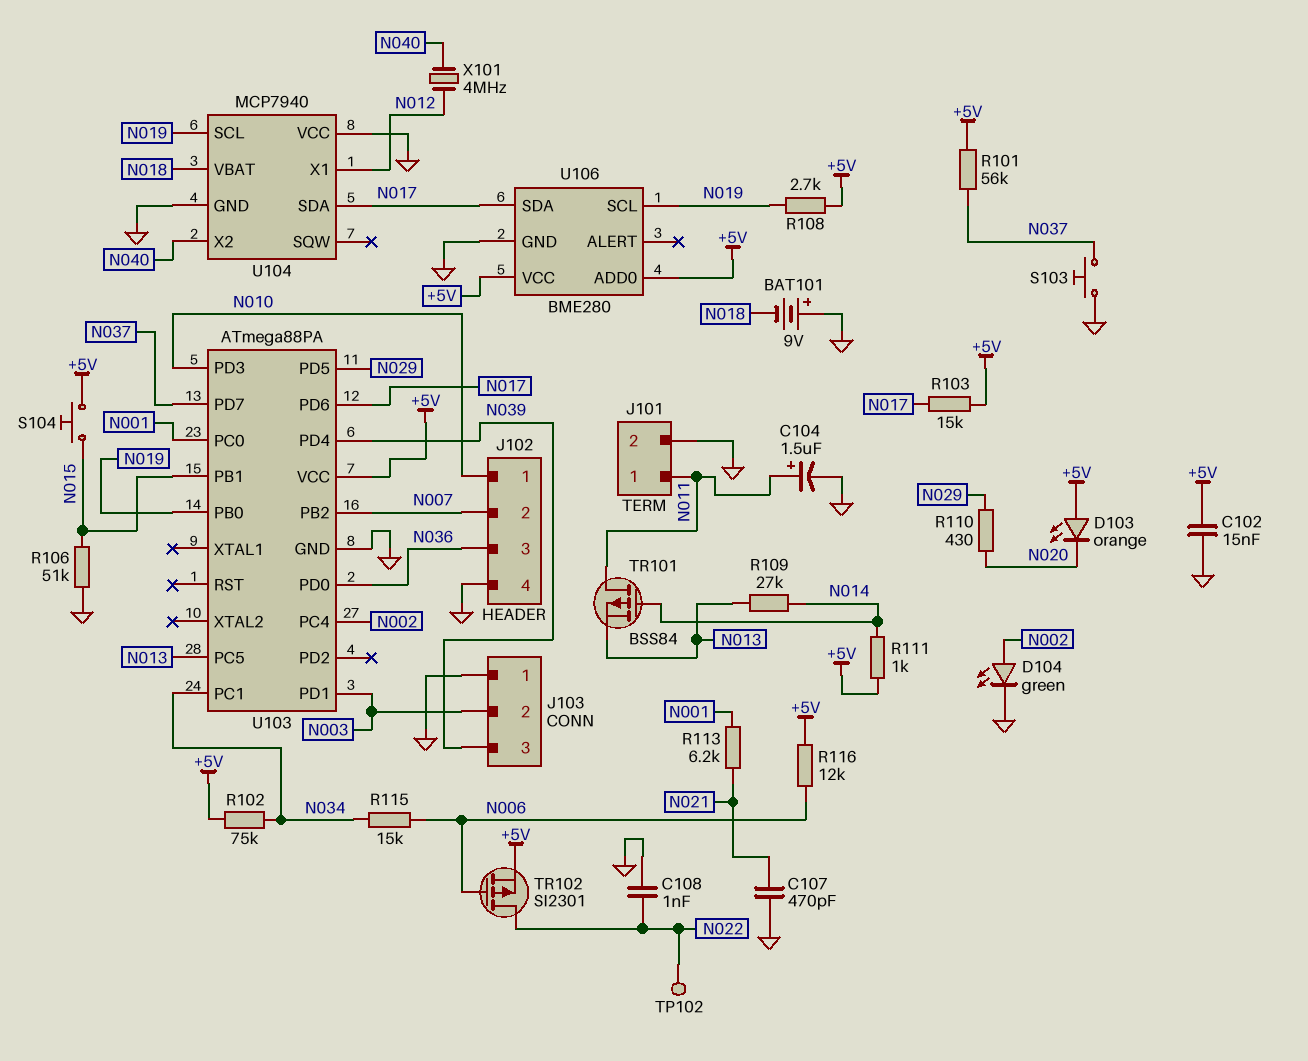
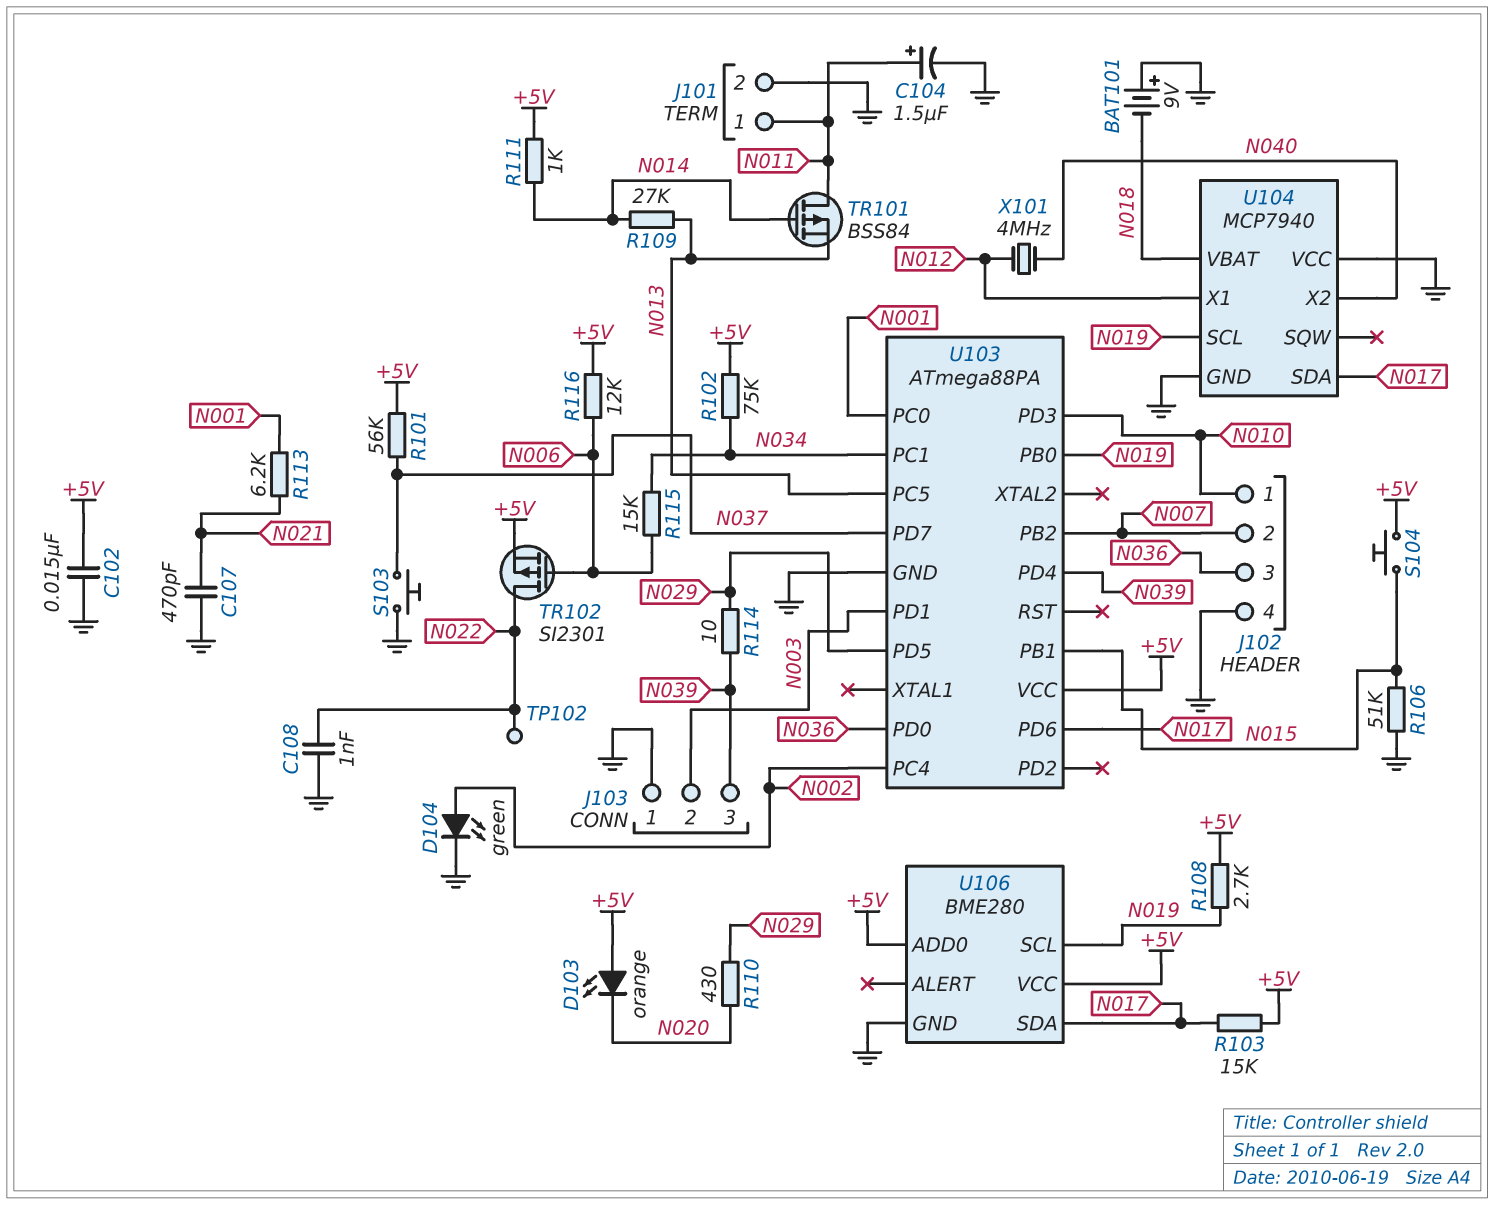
R114: none -> 10 (N029, N039)

